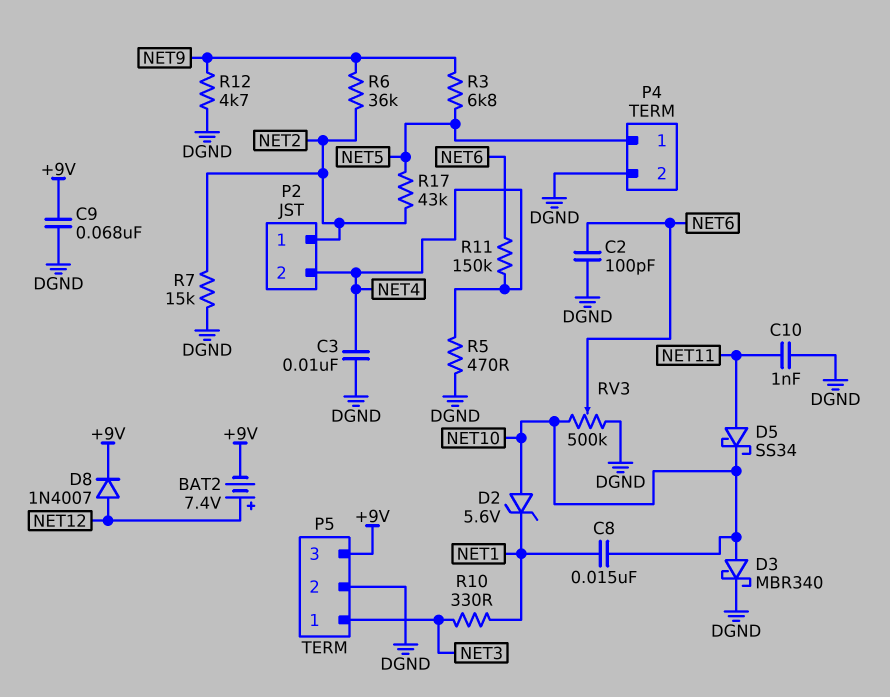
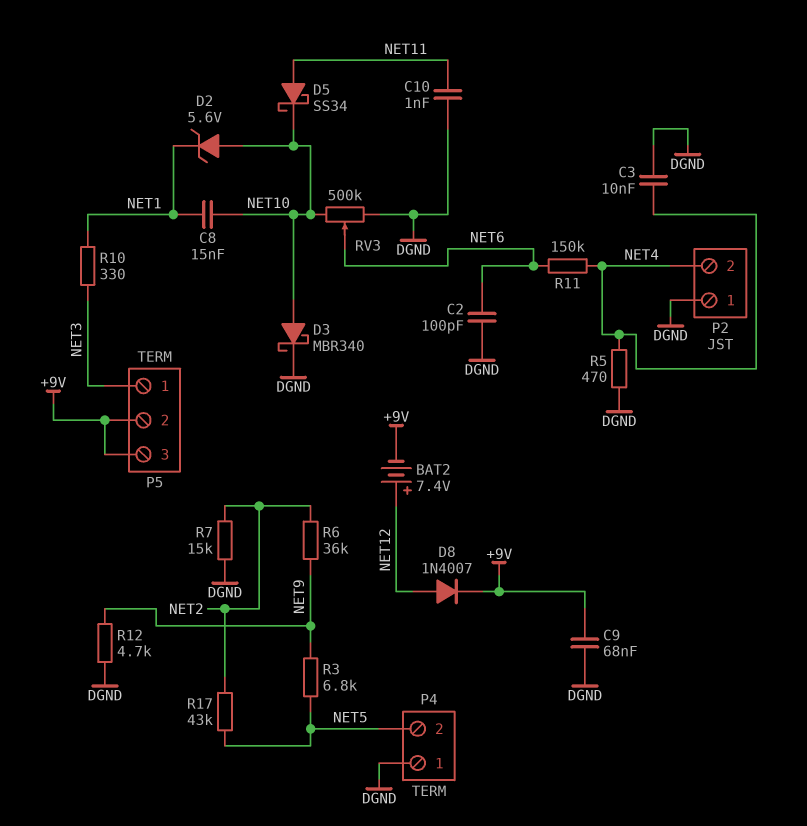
P2 pin 1: NET2 -> DGND
P4 pin 1: NET5 -> DGND
P4 pin 2: DGND -> NET5
P5 pin 2: DGND -> +9V

